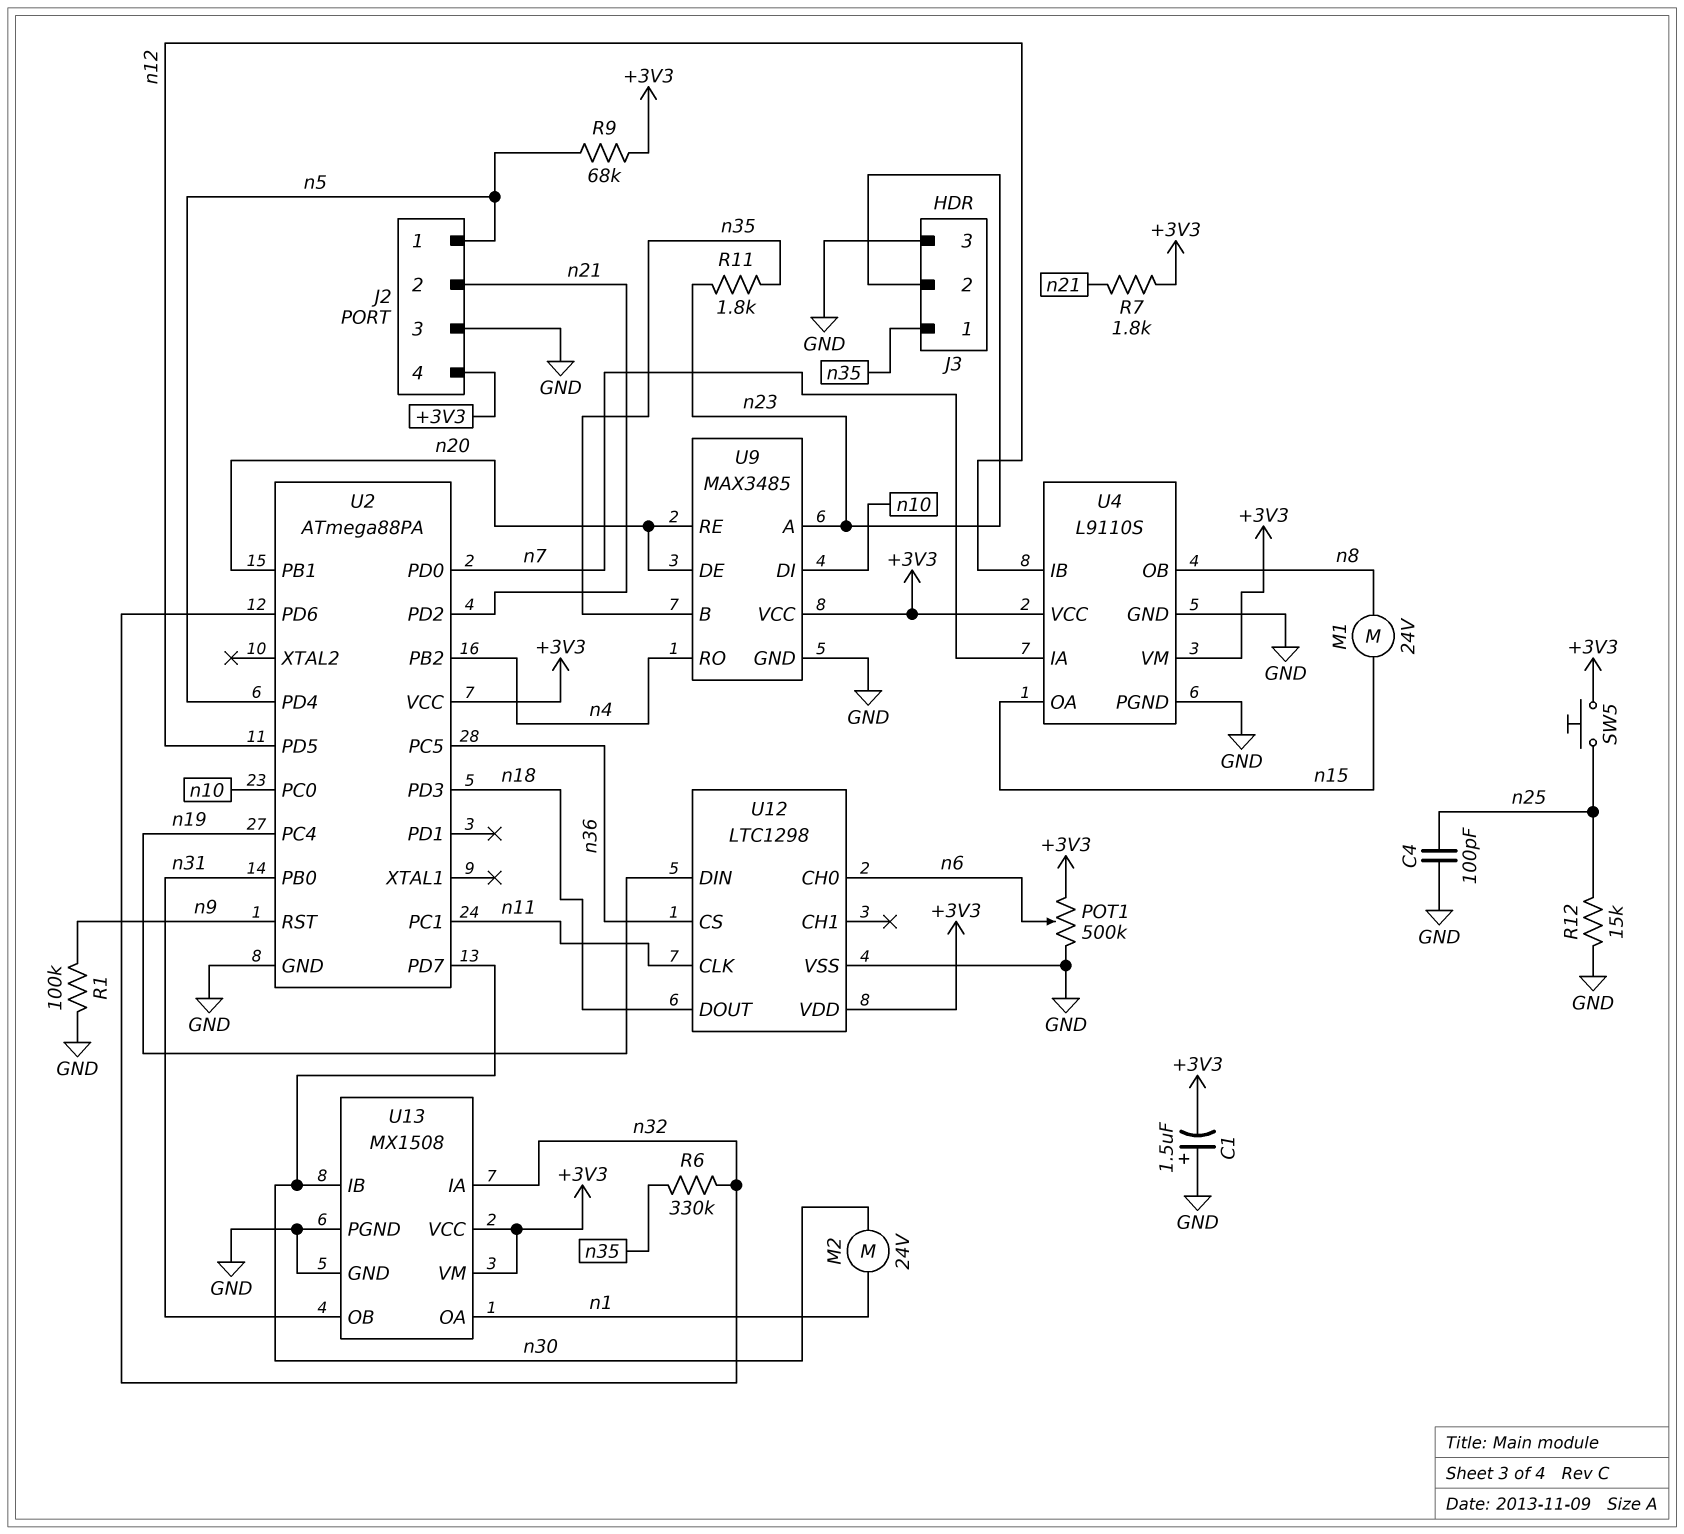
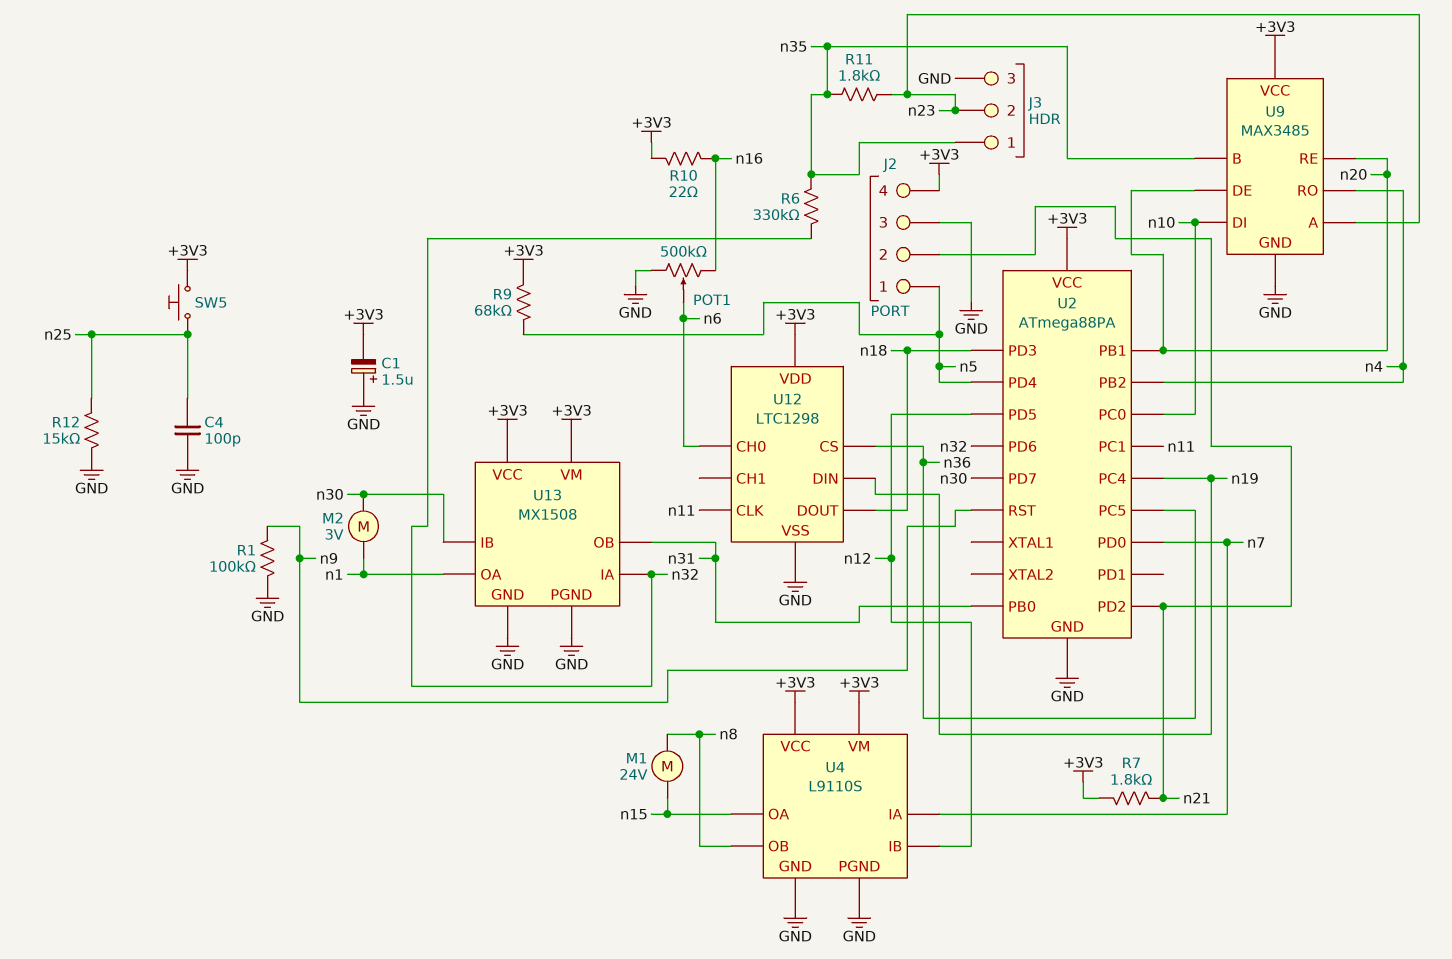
M2: motor 24V (n1, n30) -> motor 3V (n1, n30)
POT1: 500k (+3V3, GND, wiper n6) -> 500k (GND, n16, wiper n6)
R10: none -> 22 (+3V3, n16)

